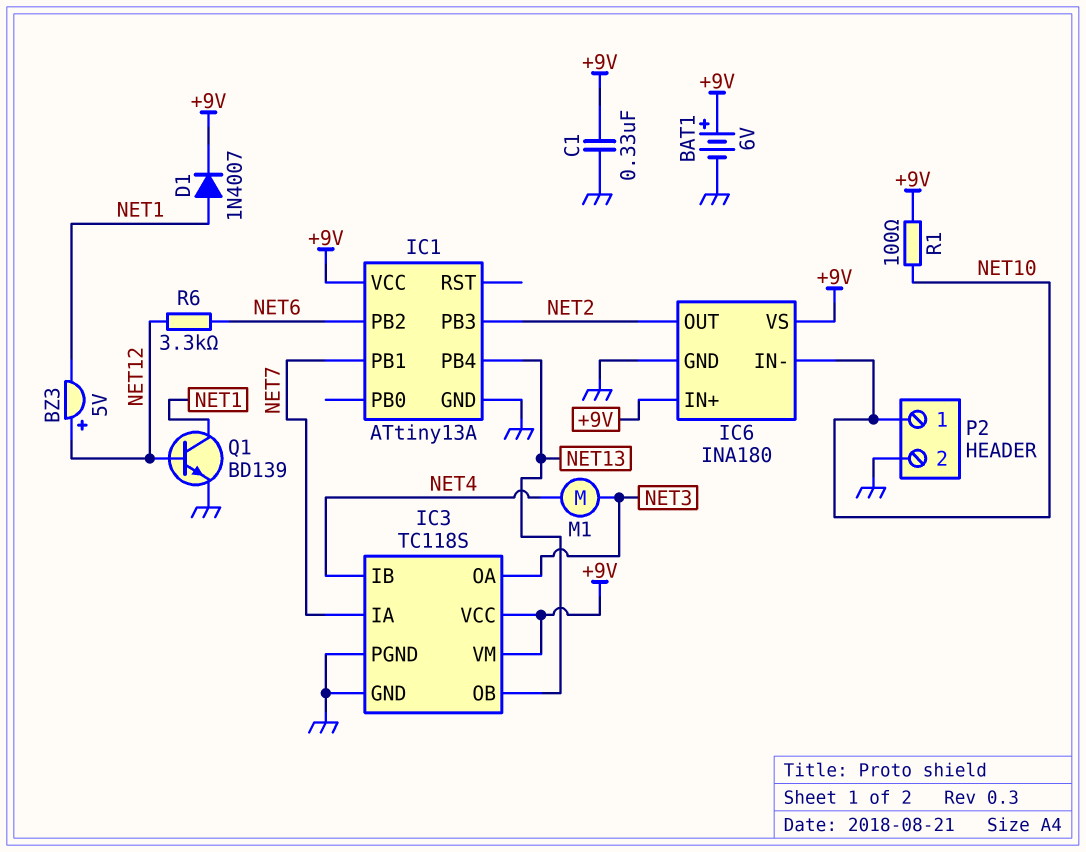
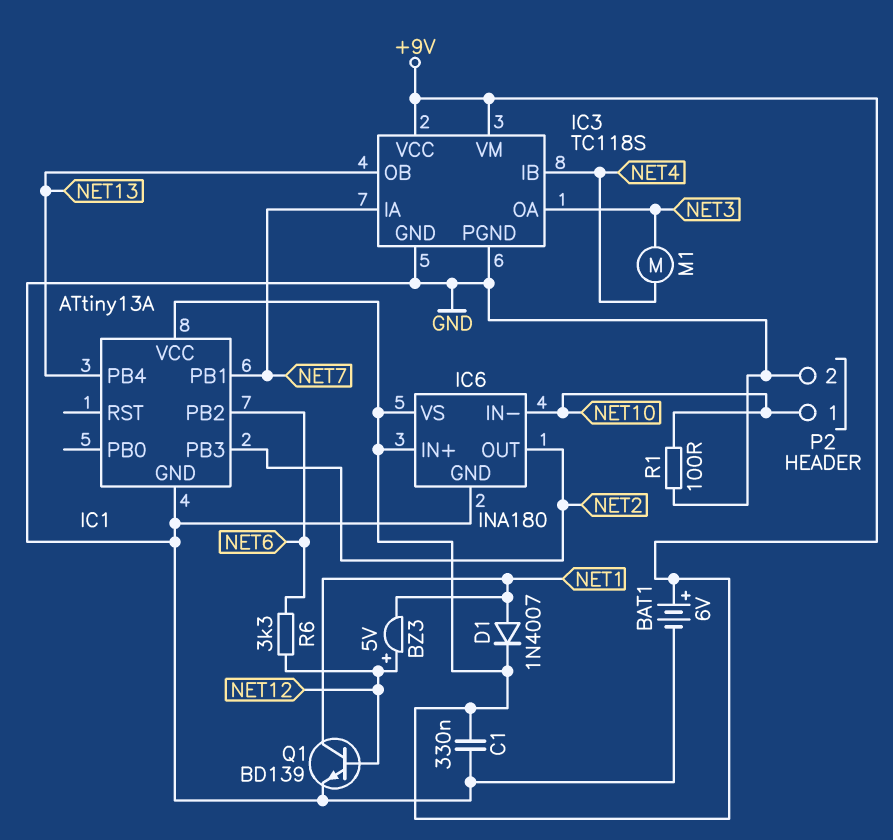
R1: 100 (+9V, NET10) -> 100 (GND, NET10)

